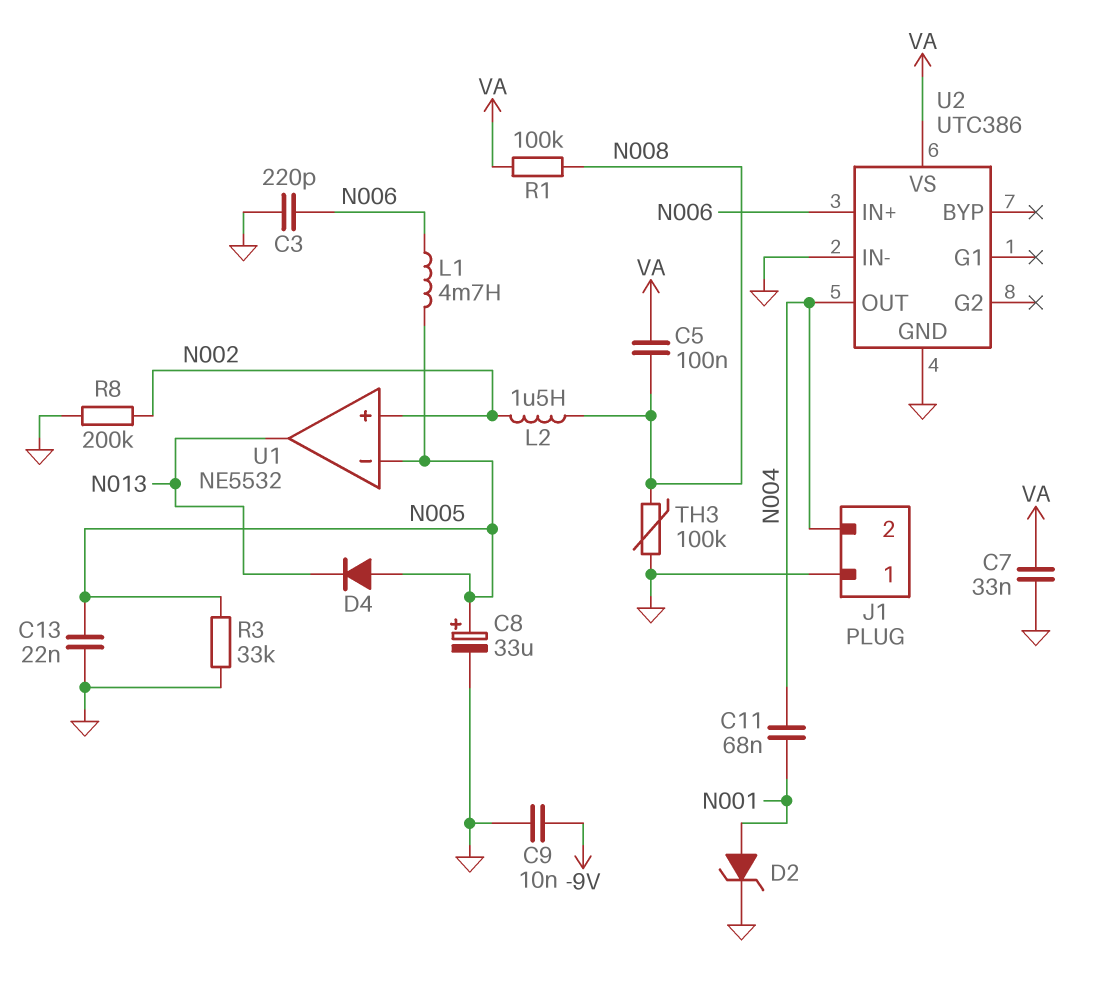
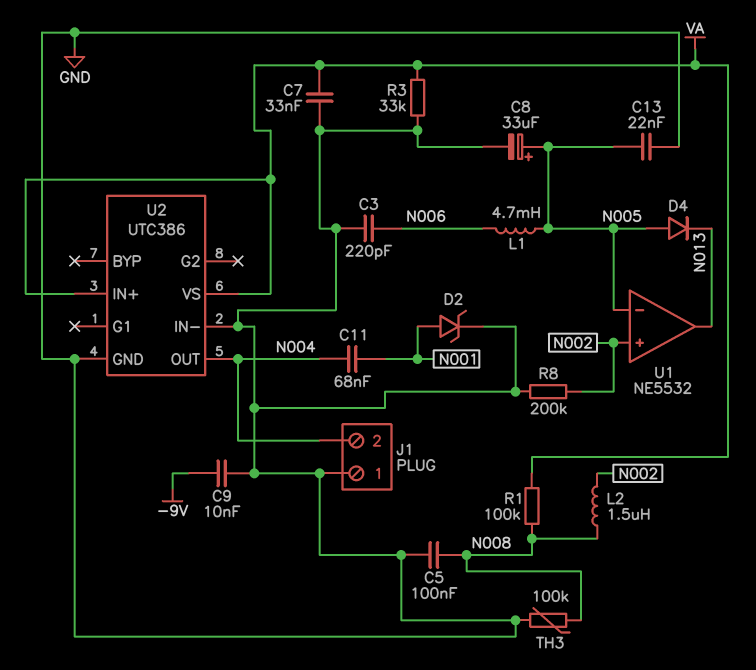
C5: 100nF (N008, VA) -> 100nF (GND, N008)
R3: 33k (GND, N005) -> 33k (GND, VA)
U2 pin IN+: N006 -> VA

